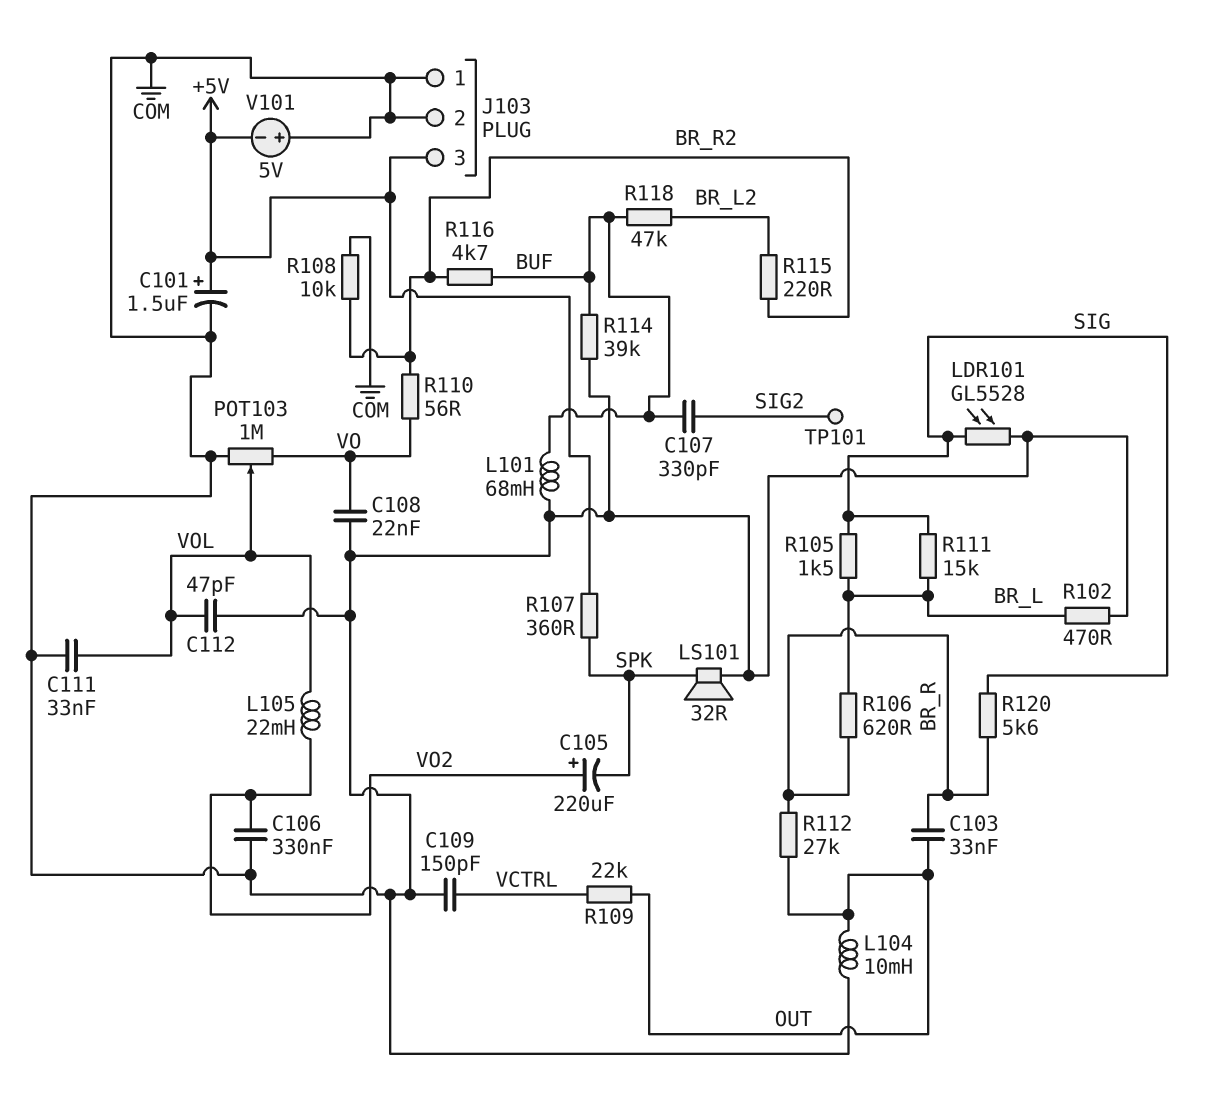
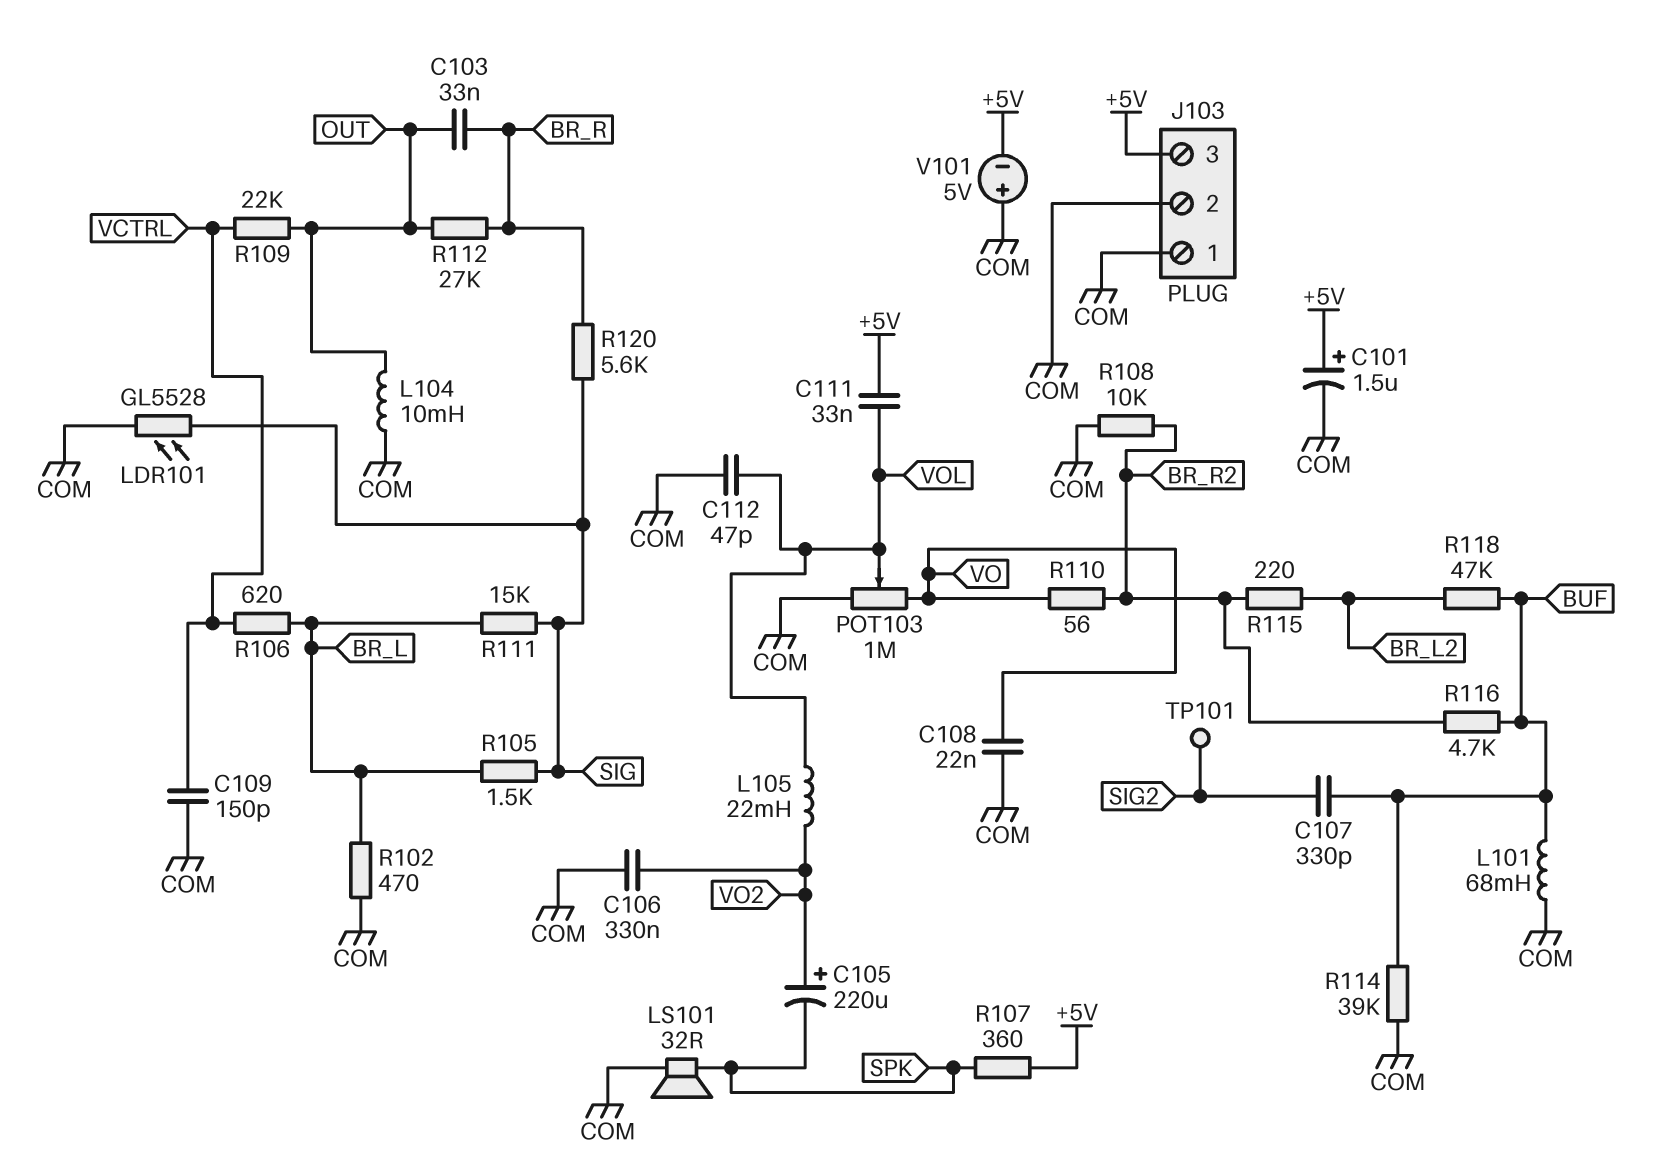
C111: 33nF (COM, VOL) -> 33nF (+5V, VOL)
R106: 620 (BR_L, BR_R) -> 620 (BR_L, VCTRL)

